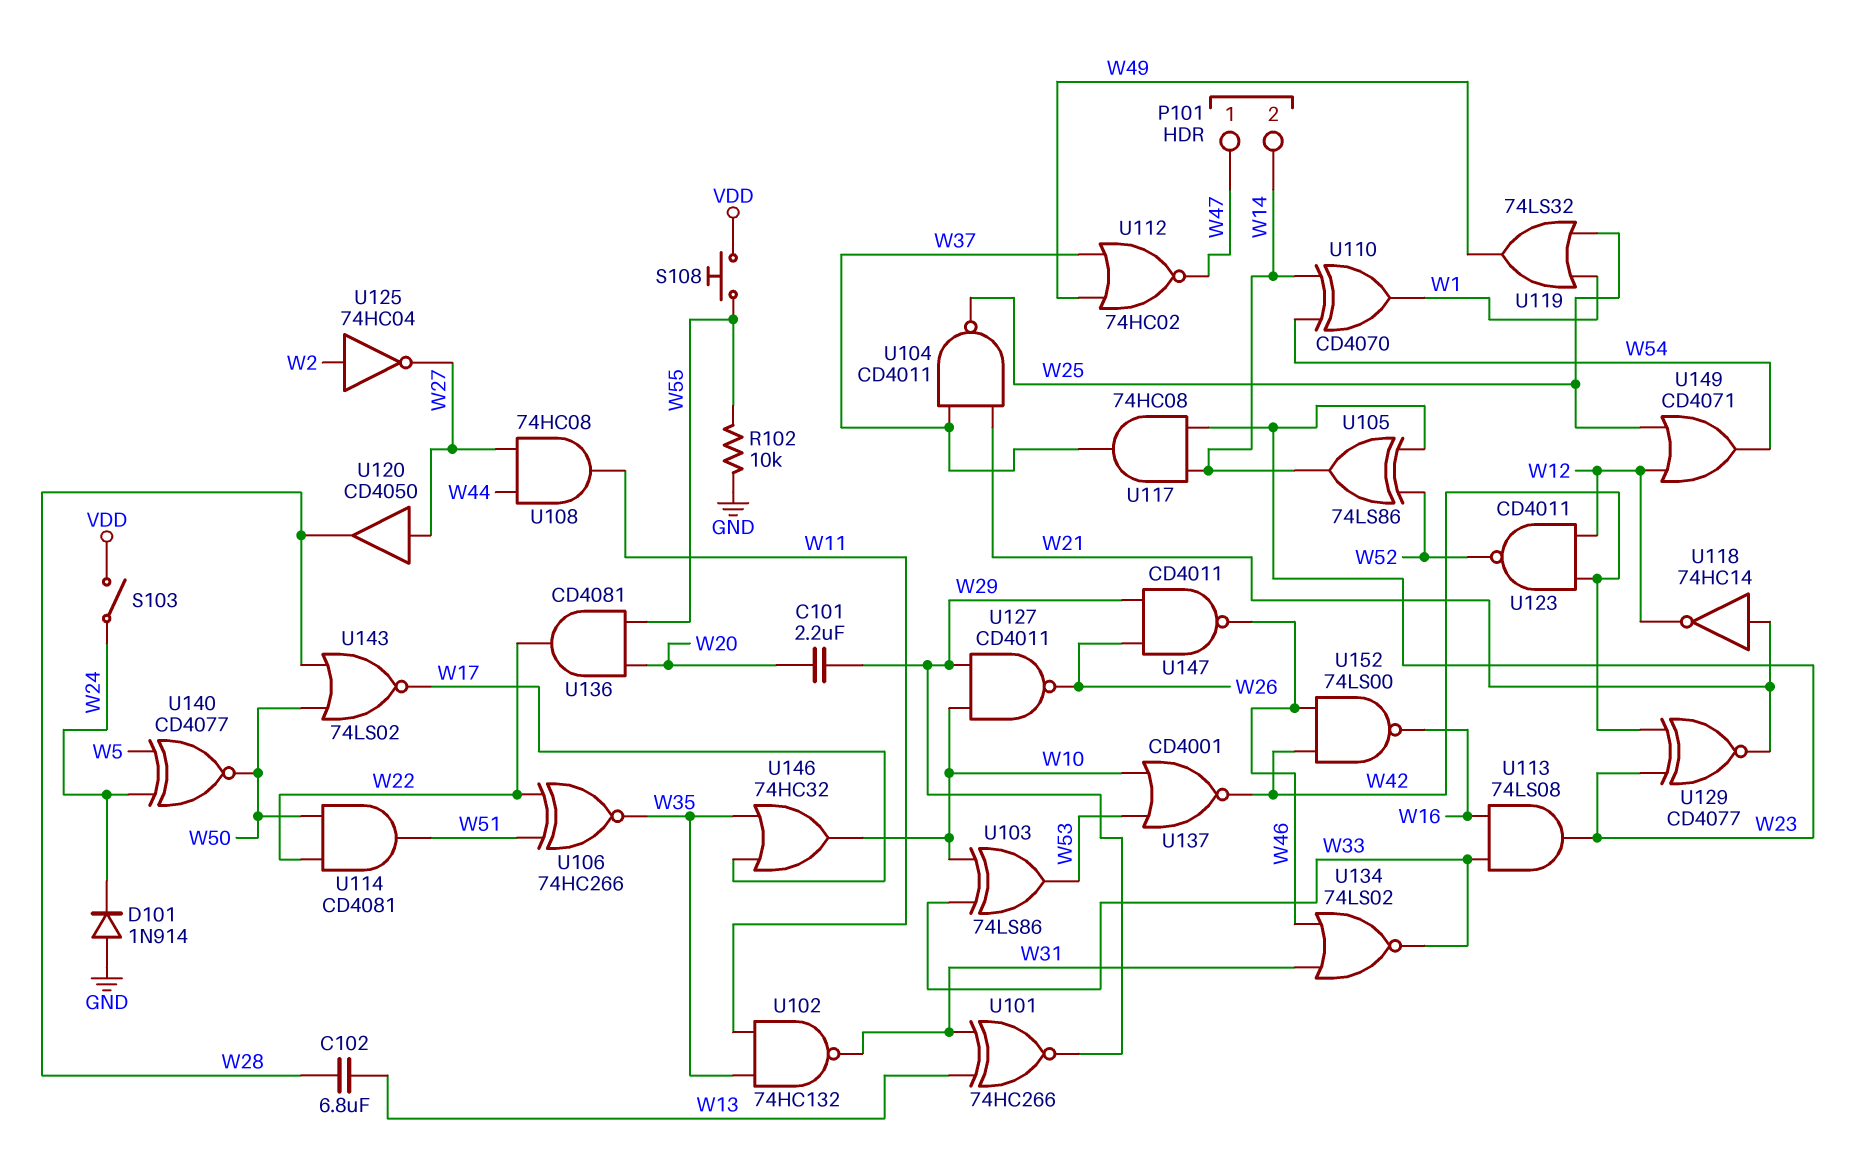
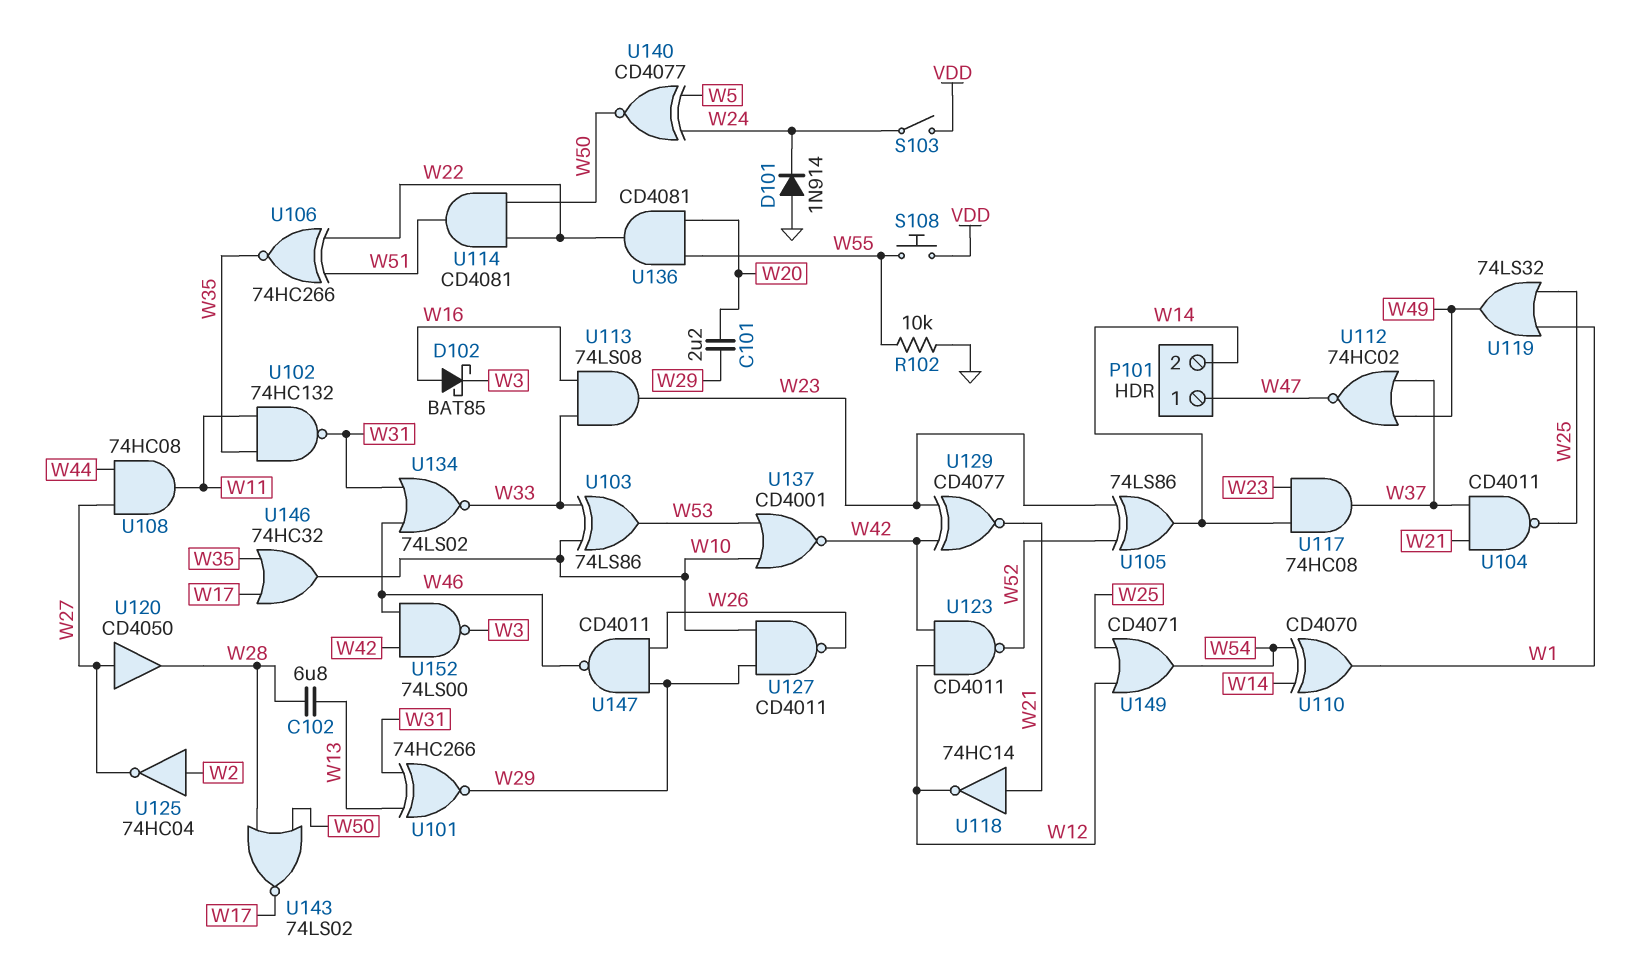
D102: none -> schottky BAT85 (A W16, K W3)
U152: NAND 74LS00 (in W42, in W46, out W16) -> NAND 74LS00 (in W42, in W46, out W3)

